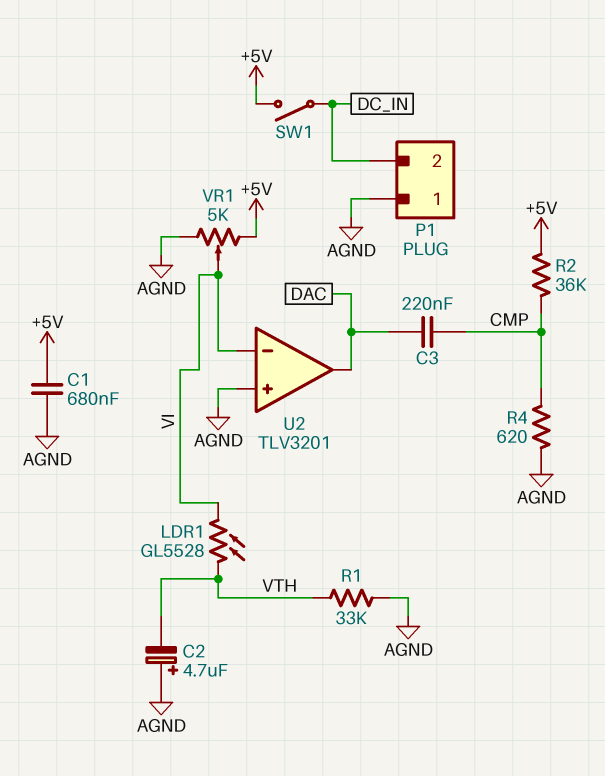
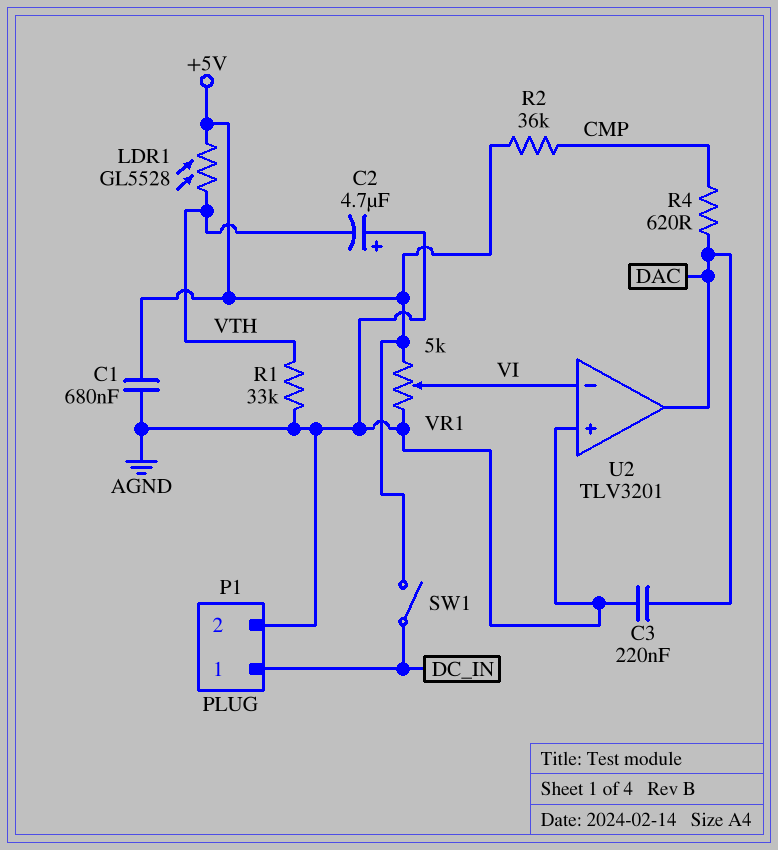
C3: 220nF (CMP, DAC) -> 220nF (AGND, DAC)
LDR1: GL5528 (VI, VTH) -> GL5528 (+5V, VTH)
P1 pin 1: AGND -> DC_IN
P1 pin 2: DC_IN -> AGND
R4: 620 (AGND, CMP) -> 620 (CMP, DAC)

